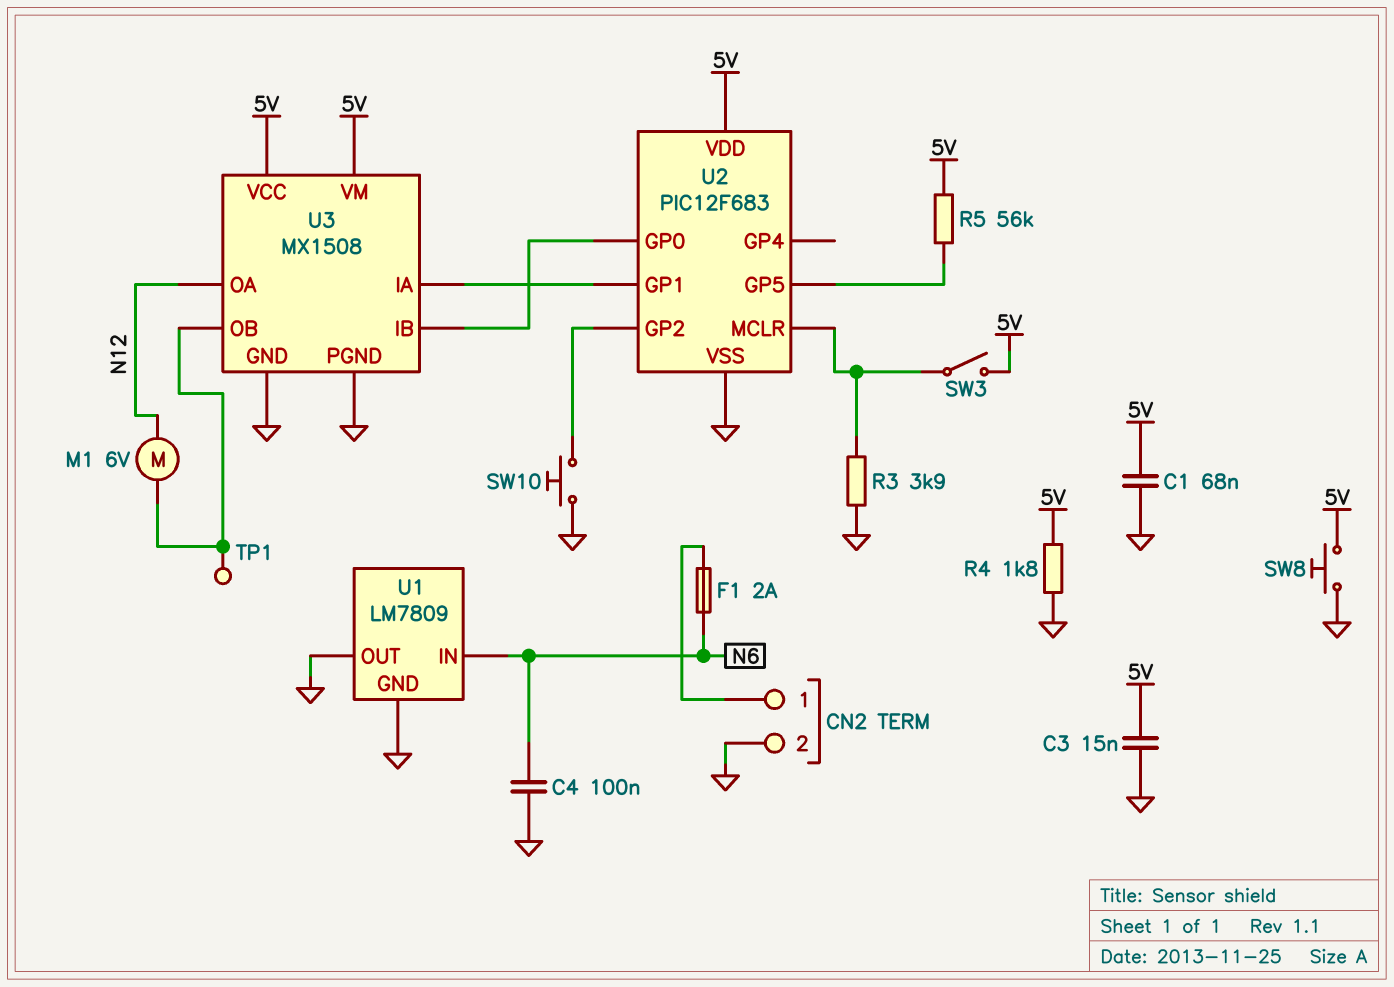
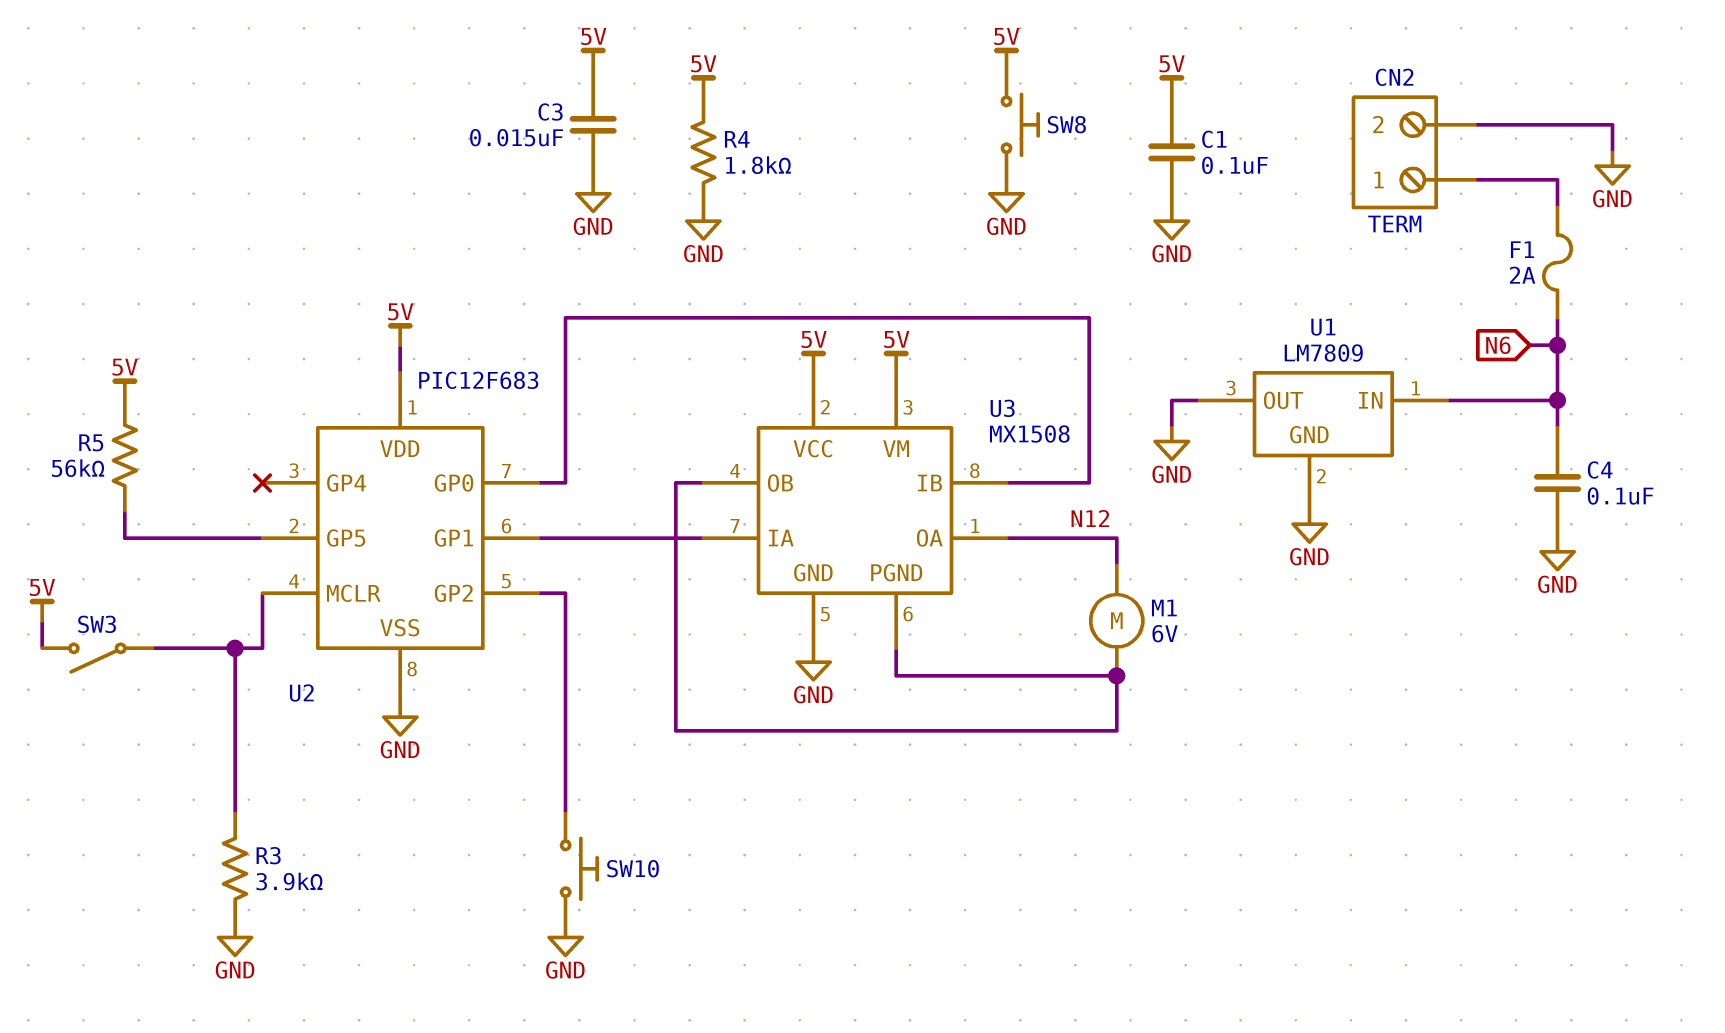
C1: 68nF (5V, GND) -> 100nF (5V, GND)
TP1: test point (U3/OB) -> none
U3 pin PGND: GND -> U3/OB

